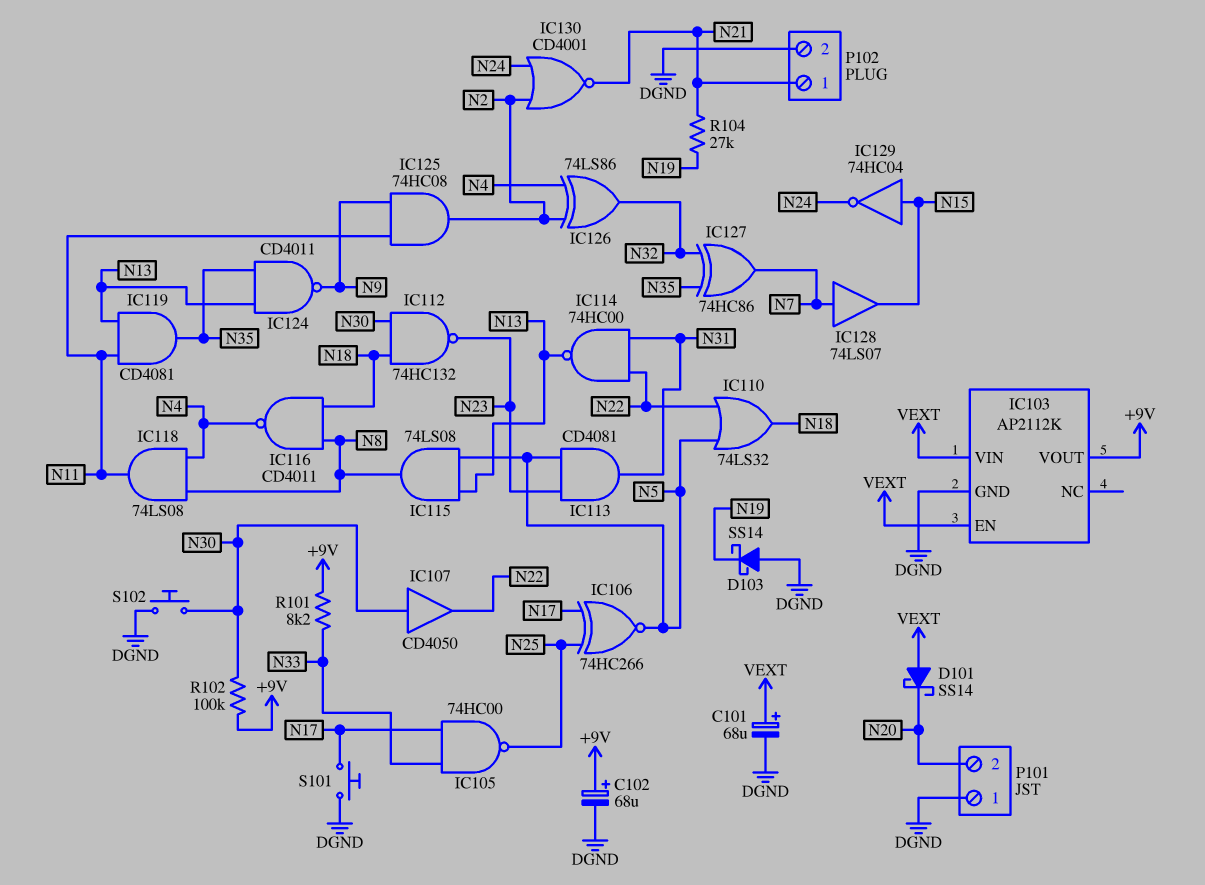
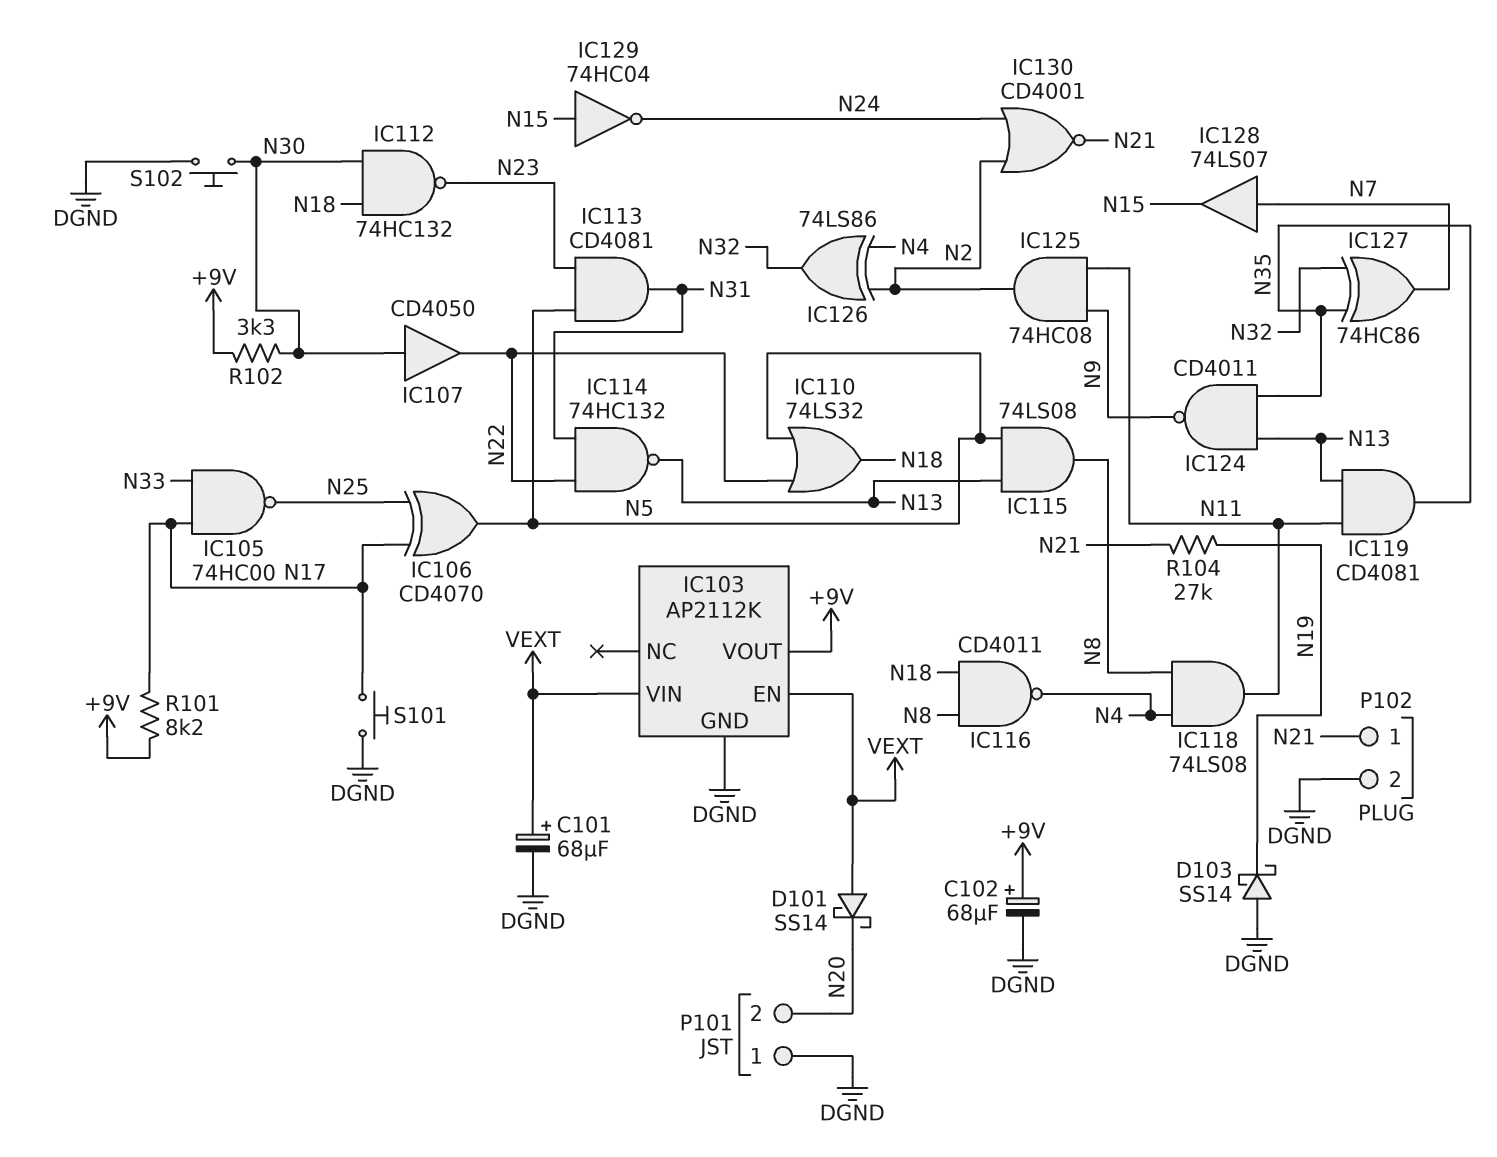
IC106: XNOR 74HC266 (in N17, in N25, out N5) -> XOR CD4070 (in N17, in N25, out N5)
IC114: NAND 74HC00 (in N22, in N31, out N13) -> NAND 74HC132 (in N22, in N31, out N13)
R101: 8.2k (+9V, N33) -> 8.2k (+9V, N17)
R102: 100k (+9V, N30) -> 3.3k (+9V, N30)

